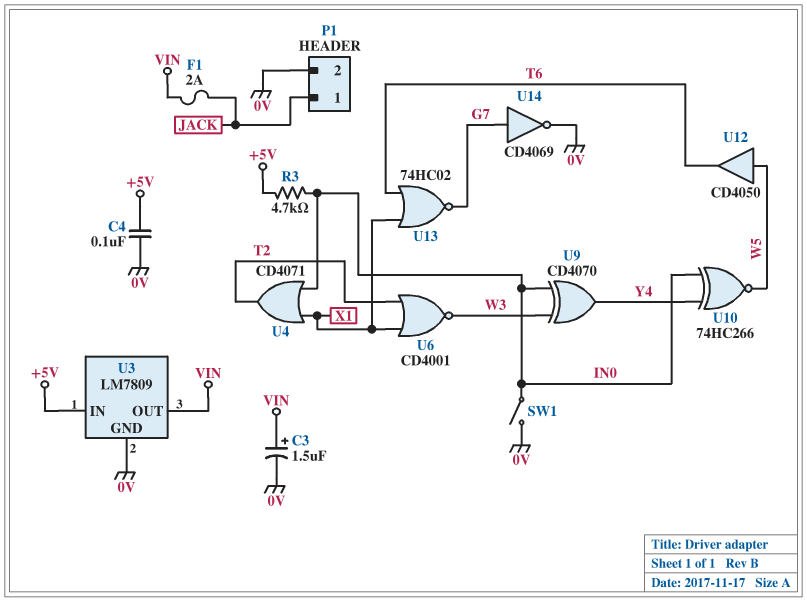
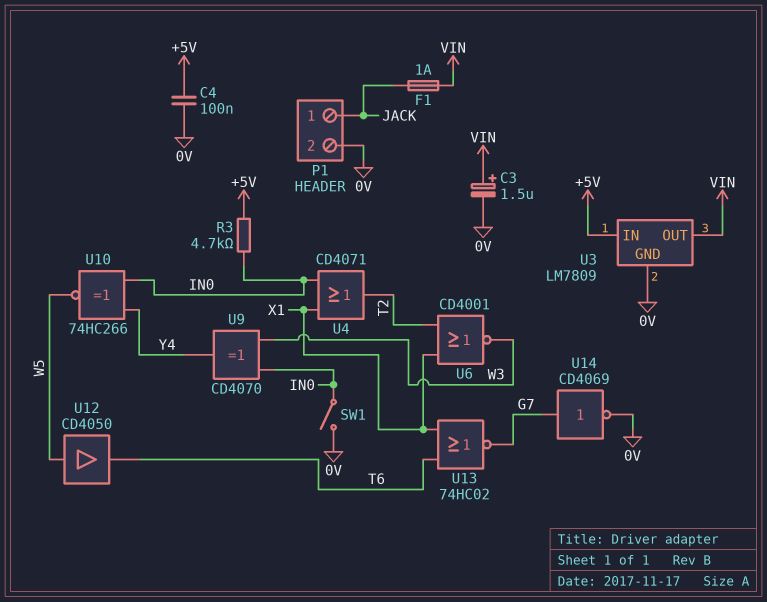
F1: 2A (JACK, VIN) -> 1A (JACK, VIN)

